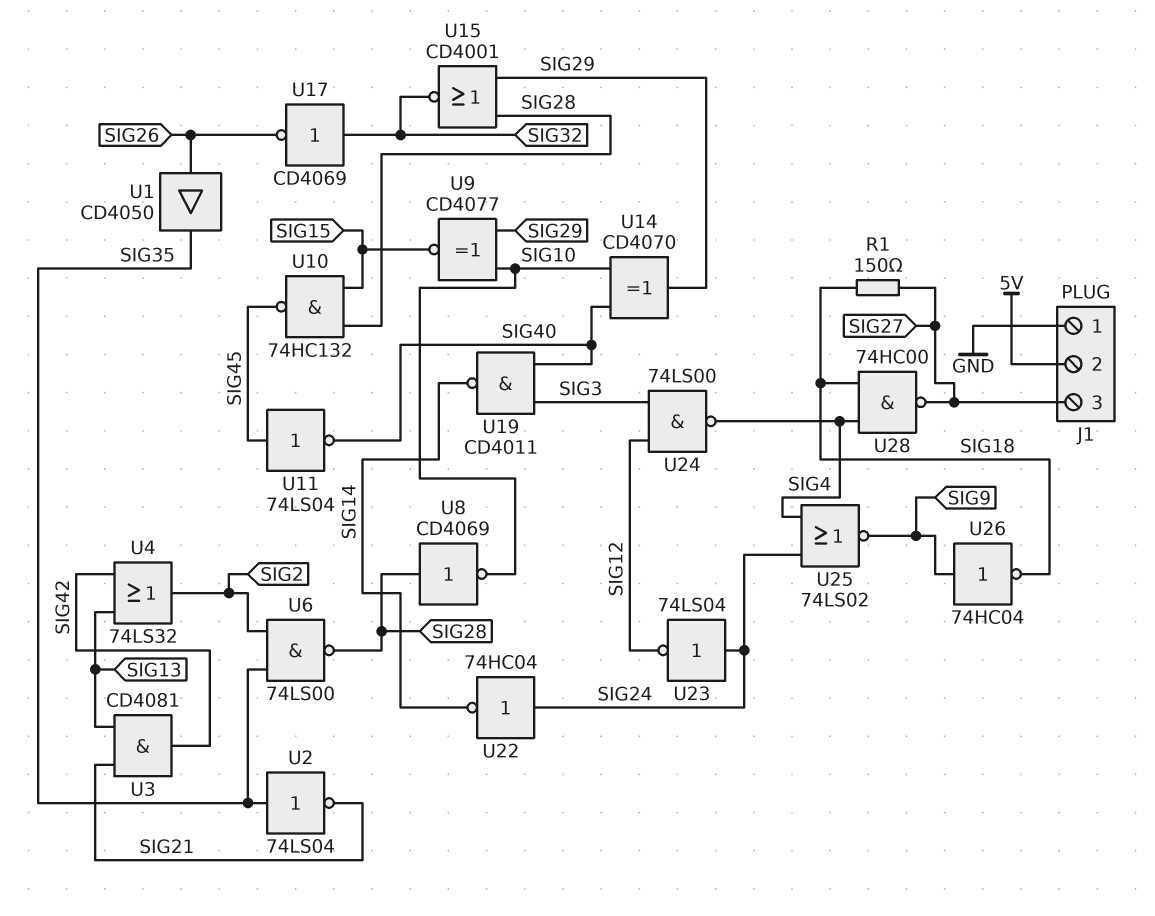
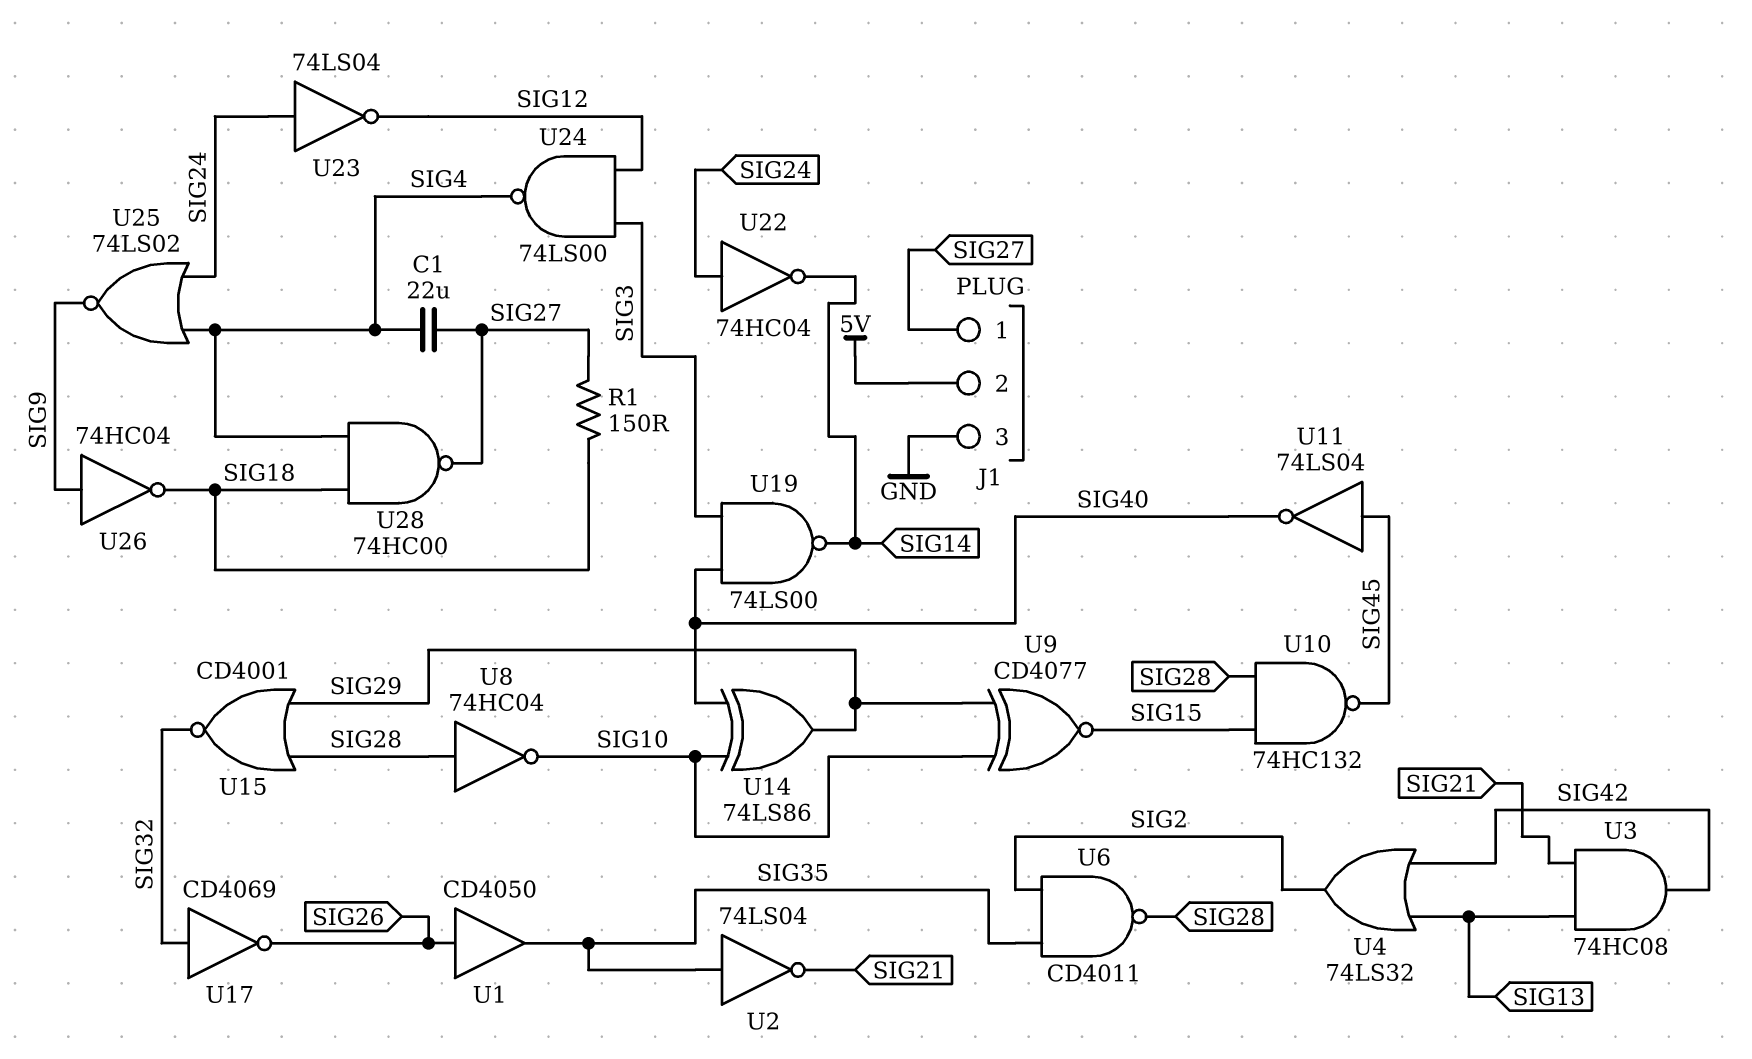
C1: none -> 22uF (SIG4, SIG27)
J1 pin 1: GND -> SIG27
J1 pin 3: SIG27 -> GND
U3: AND CD4081 (in SIG13, in SIG21, out SIG42) -> AND 74HC08 (in SIG13, in SIG21, out SIG42)
U6: NAND 74LS00 (in SIG2, in SIG35, out SIG28) -> NAND CD4011 (in SIG2, in SIG35, out SIG28)
U8: NOT CD4069 (in SIG28, out SIG10) -> NOT 74HC04 (in SIG28, out SIG10)
U14: XOR CD4070 (in SIG10, in SIG40, out SIG29) -> XOR 74LS86 (in SIG10, in SIG40, out SIG29)
U19: NAND CD4011 (in SIG3, in SIG40, out SIG14) -> NAND 74LS00 (in SIG3, in SIG40, out SIG14)

